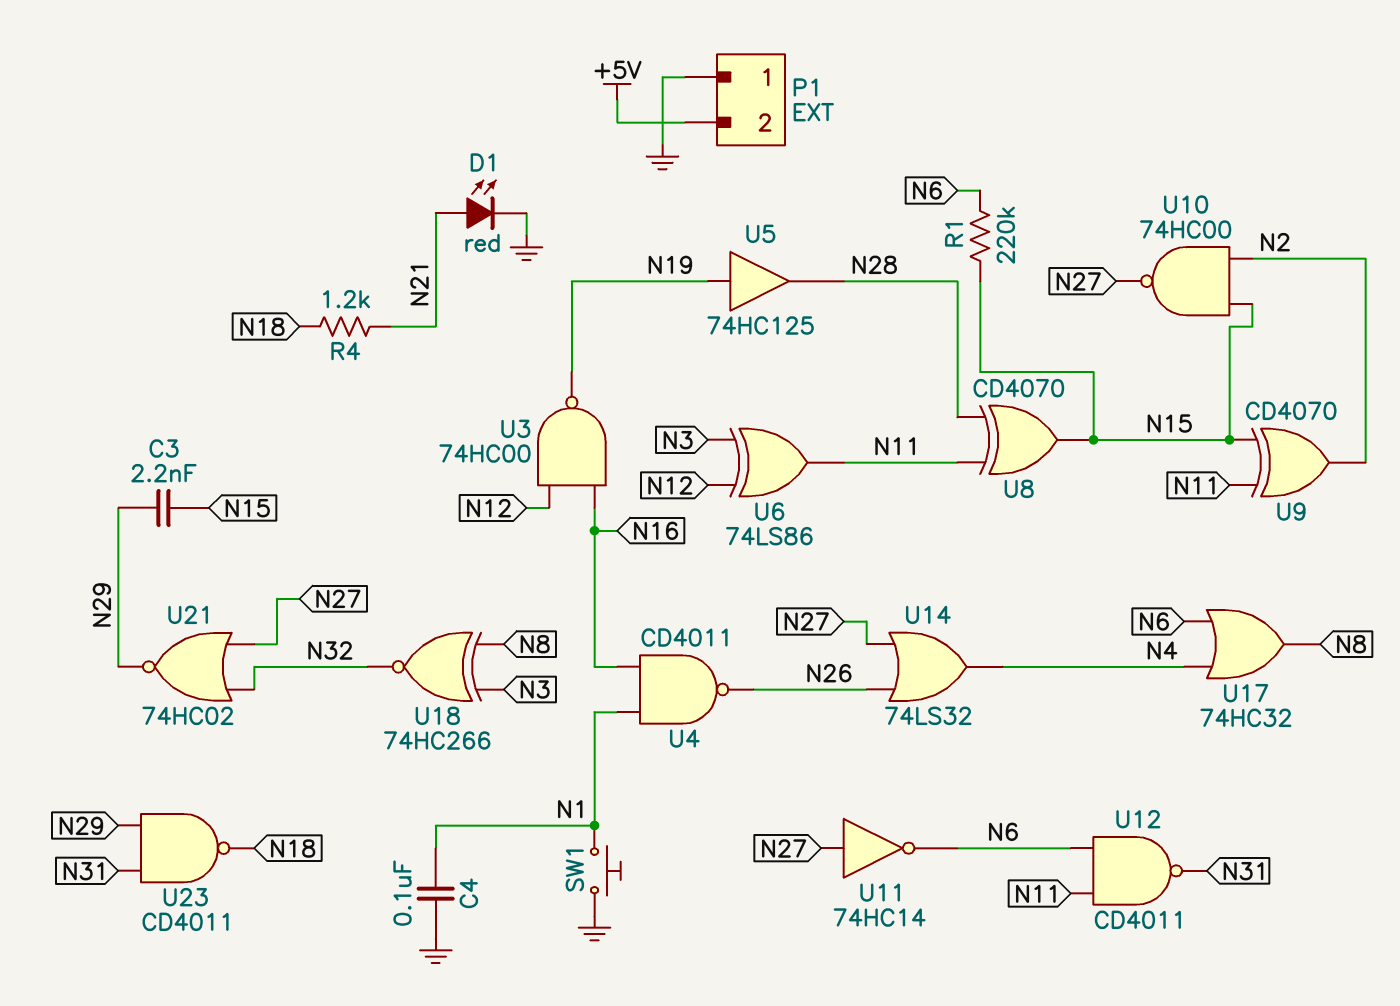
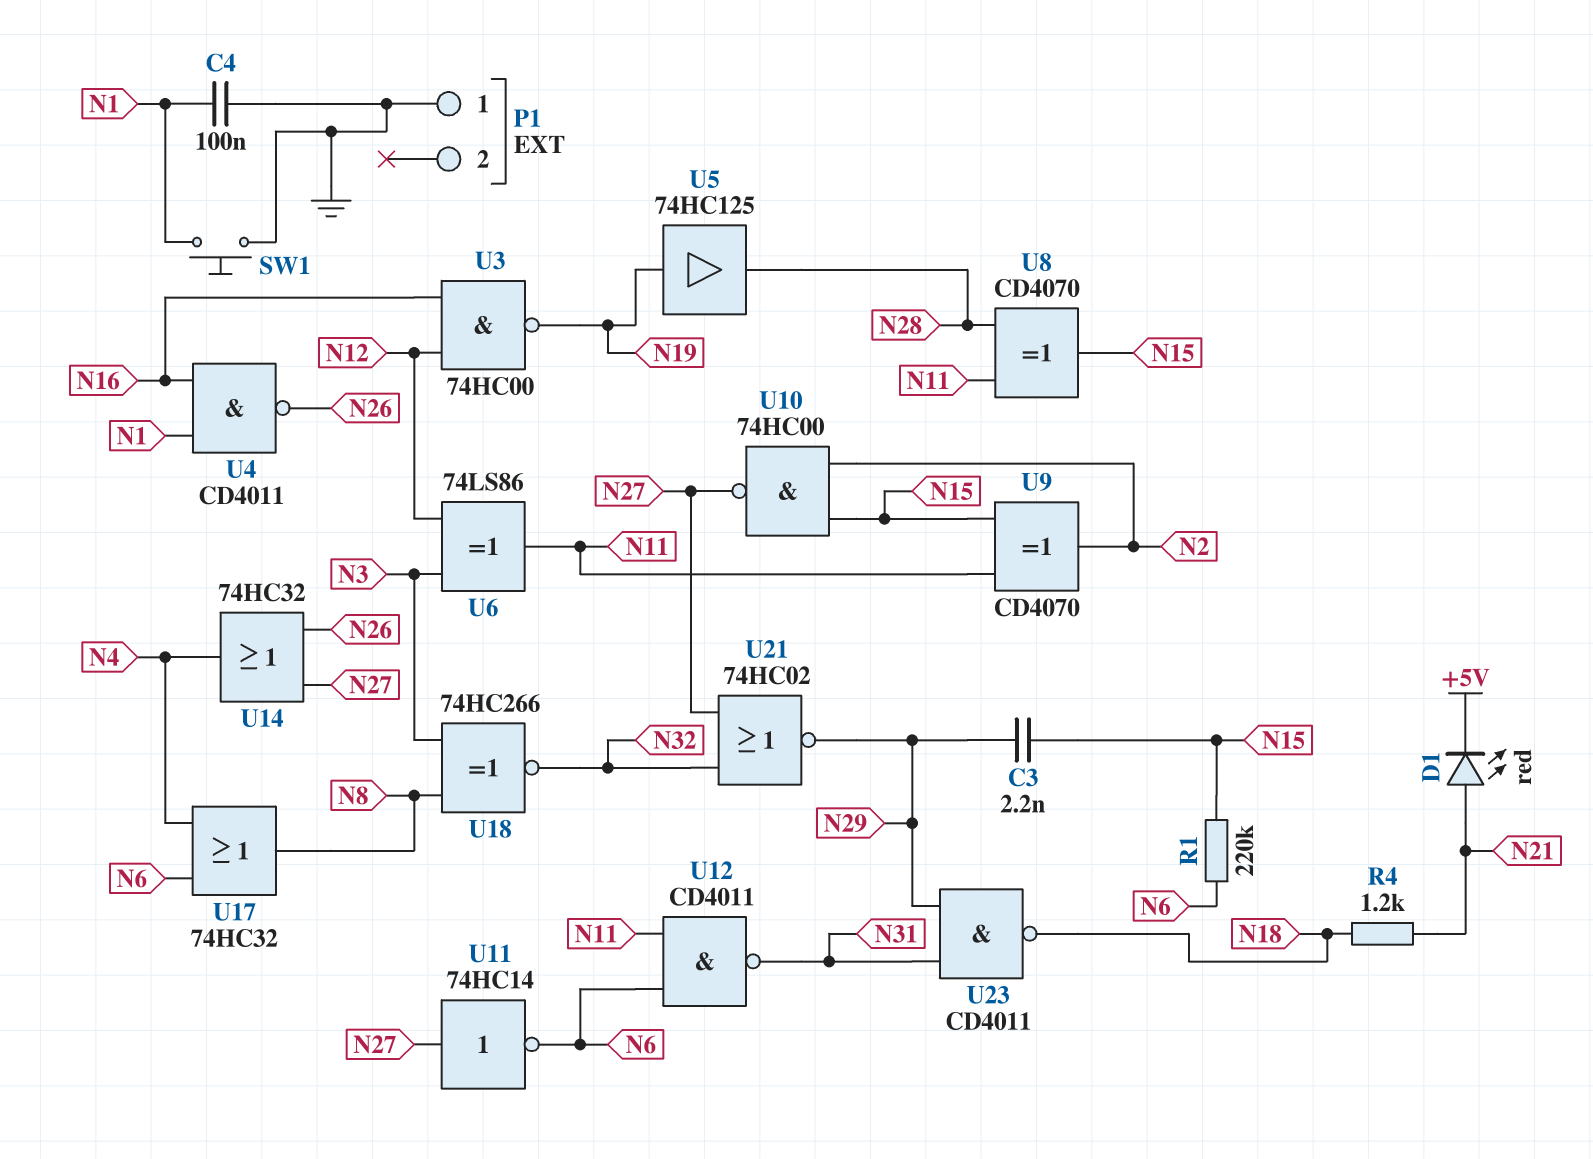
D1: LED red (A N21, K GND) -> LED red (A N21, K +5V)
P1 pin 2: +5V -> none
U14: OR 74LS32 (in N26, in N27, out N4) -> OR 74HC32 (in N26, in N27, out N4)

